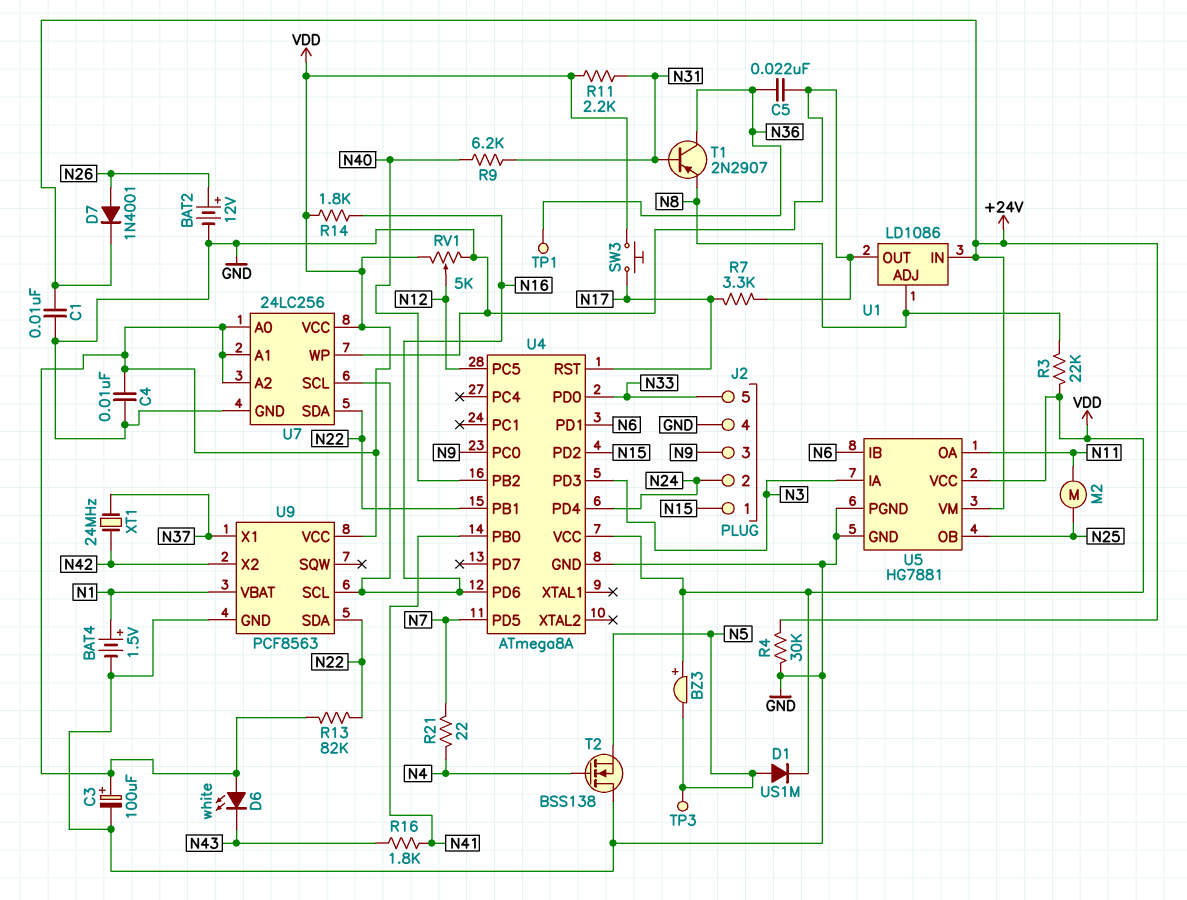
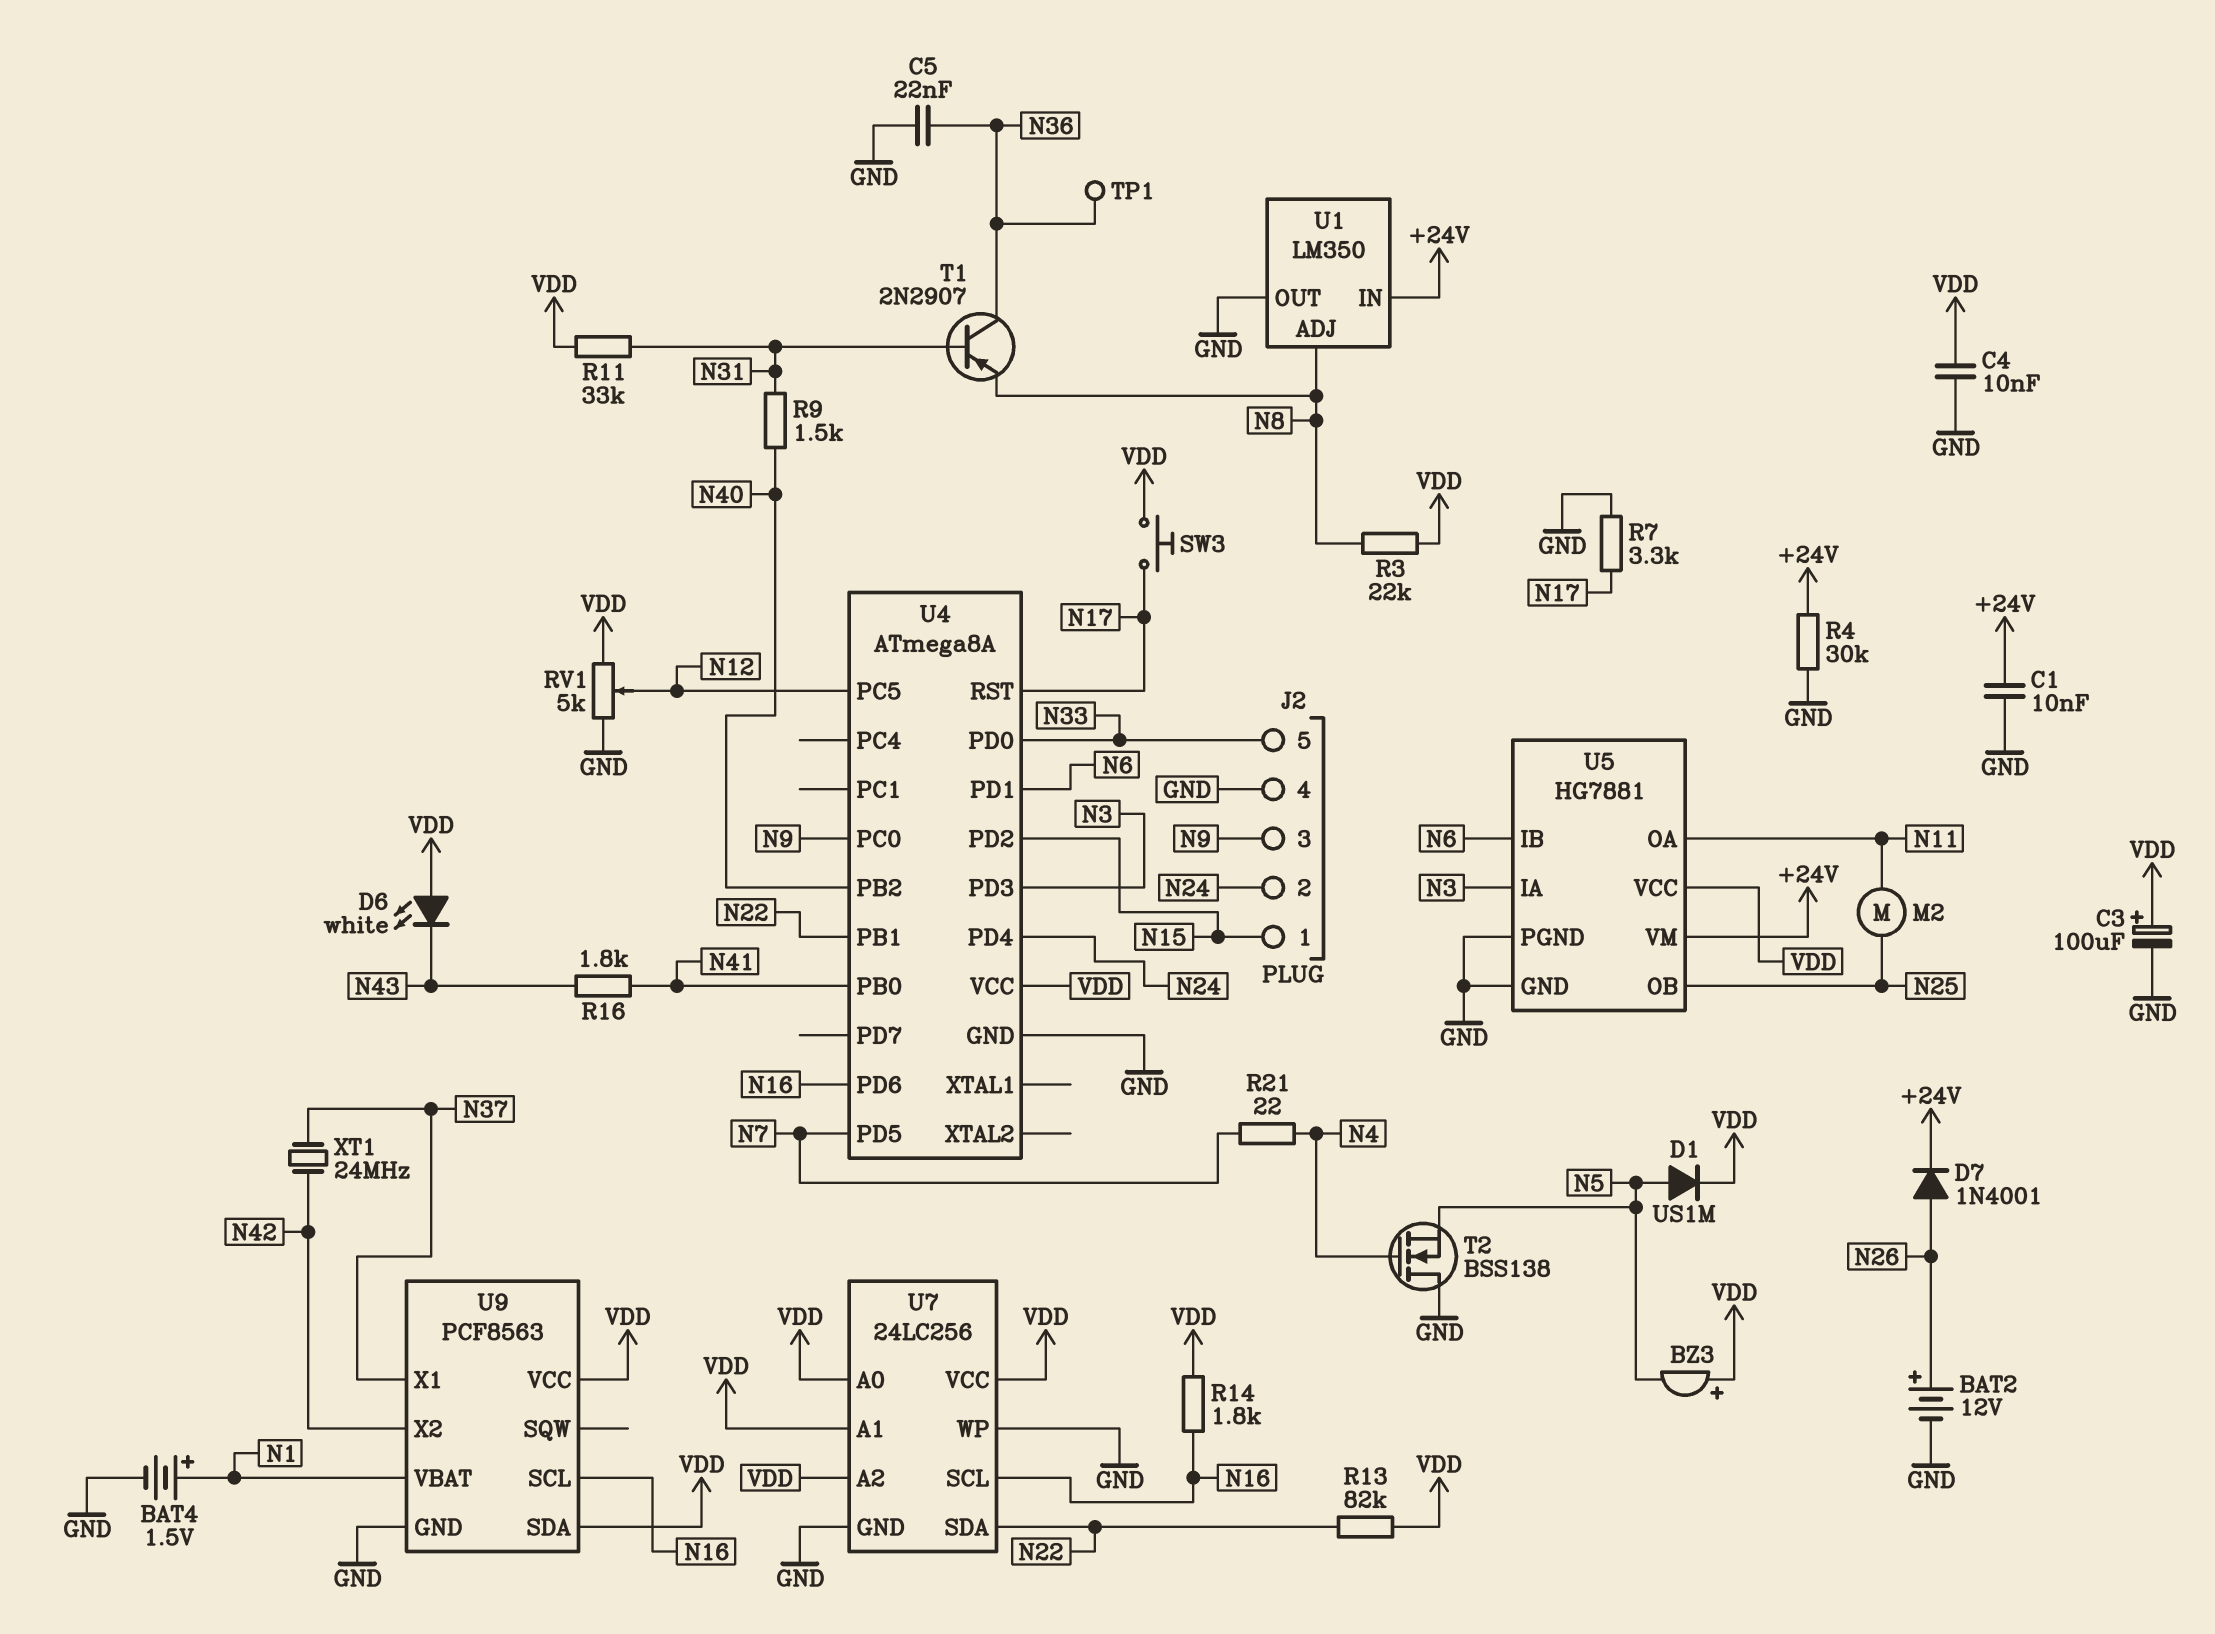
R9: 6.2k (N31, N40) -> 1.5k (N31, N40)
R11: 2.2k (N31, VDD) -> 33k (N31, VDD)
TP3: test point (N5) -> none
U1: LD1086 -> LM350
U9 pin SDA: N22 -> VDD

